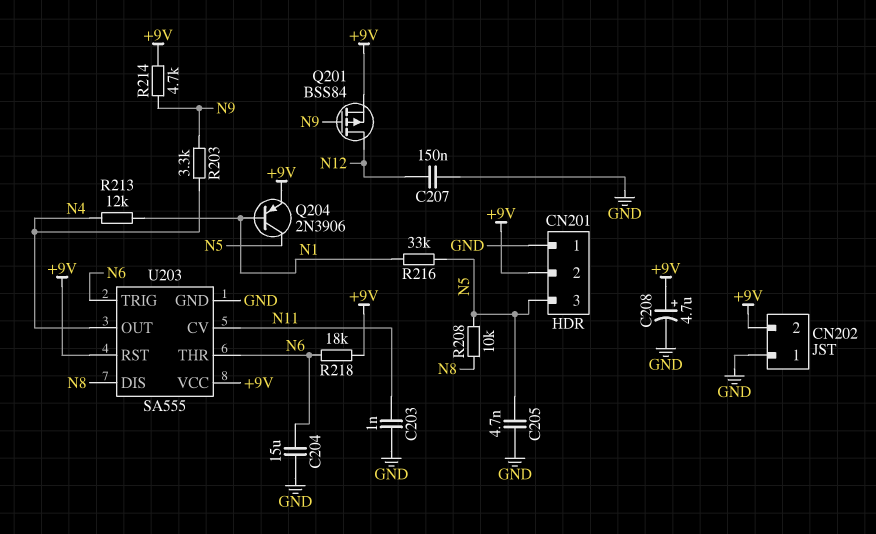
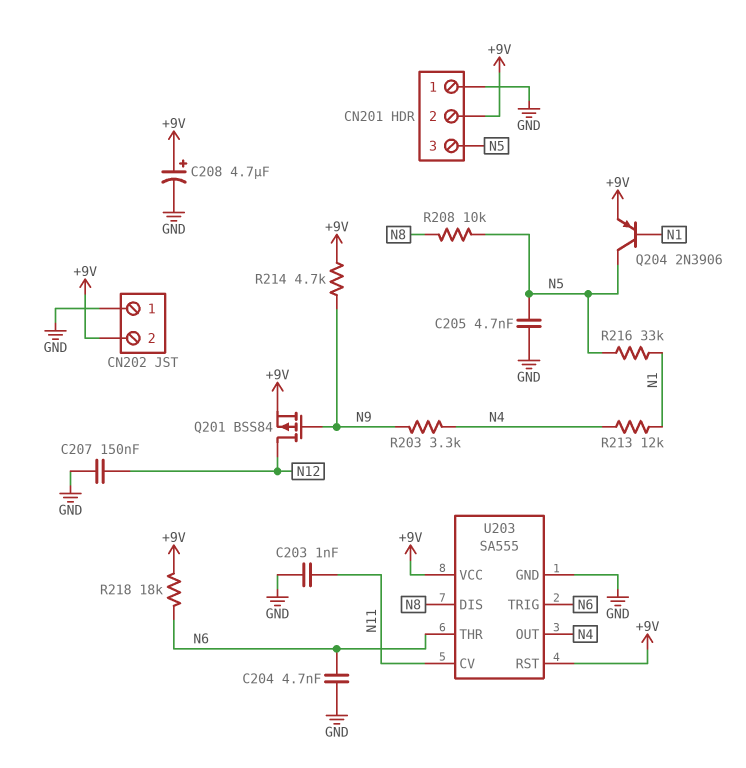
C204: 15uF (GND, N6) -> 4.7nF (GND, N6)

